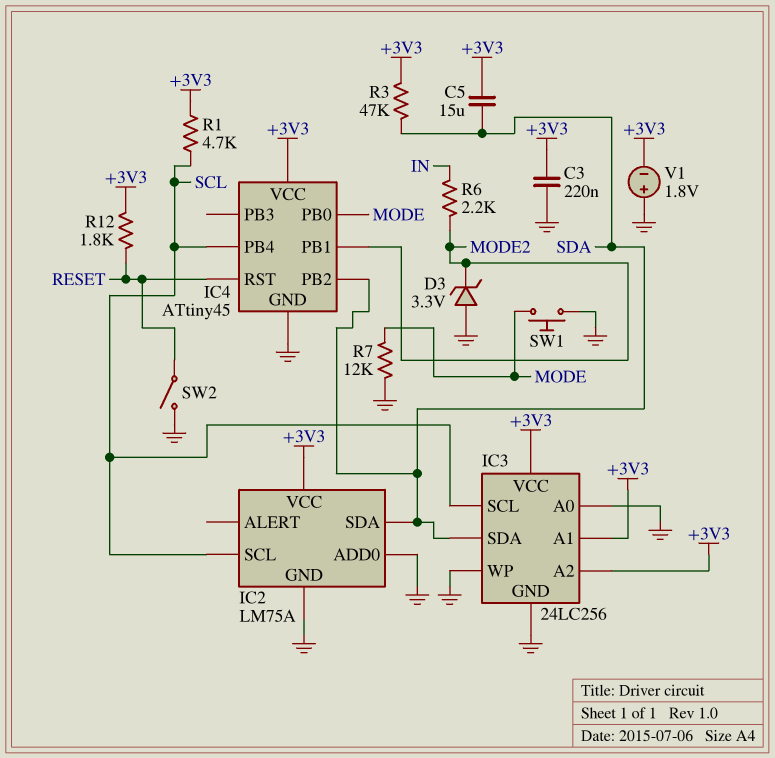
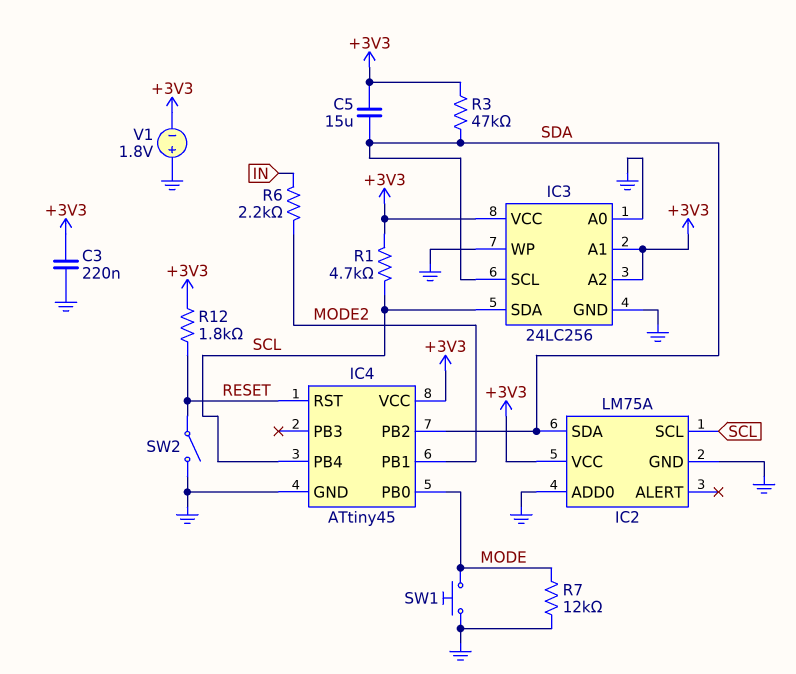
D3: zener 3.3V (A GND, K MODE2) -> none
IC3 pin SCL: SCL -> SDA
IC3 pin SDA: SDA -> SCL

